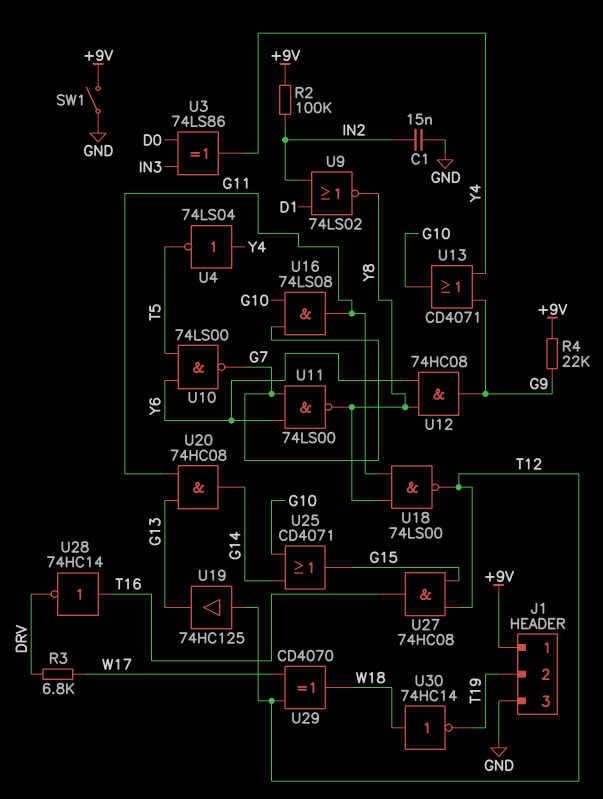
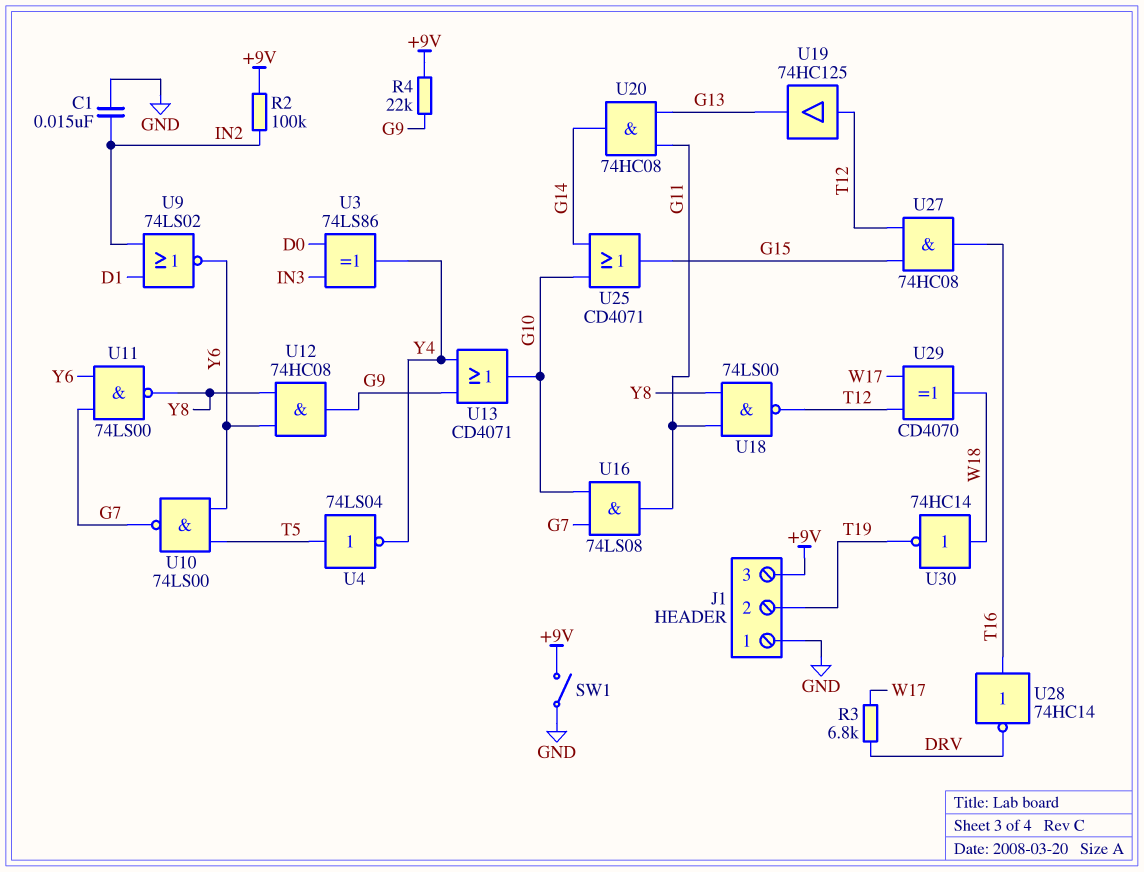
J1 pin 1: +9V -> GND
J1 pin 3: GND -> +9V
U4: NOT 74LS04 (in Y4, out T5) -> NOT 74LS04 (in T5, out Y4)
U9: NOR 74LS02 (in D1, in IN2, out Y8) -> NOR 74LS02 (in D1, in IN2, out Y6)

